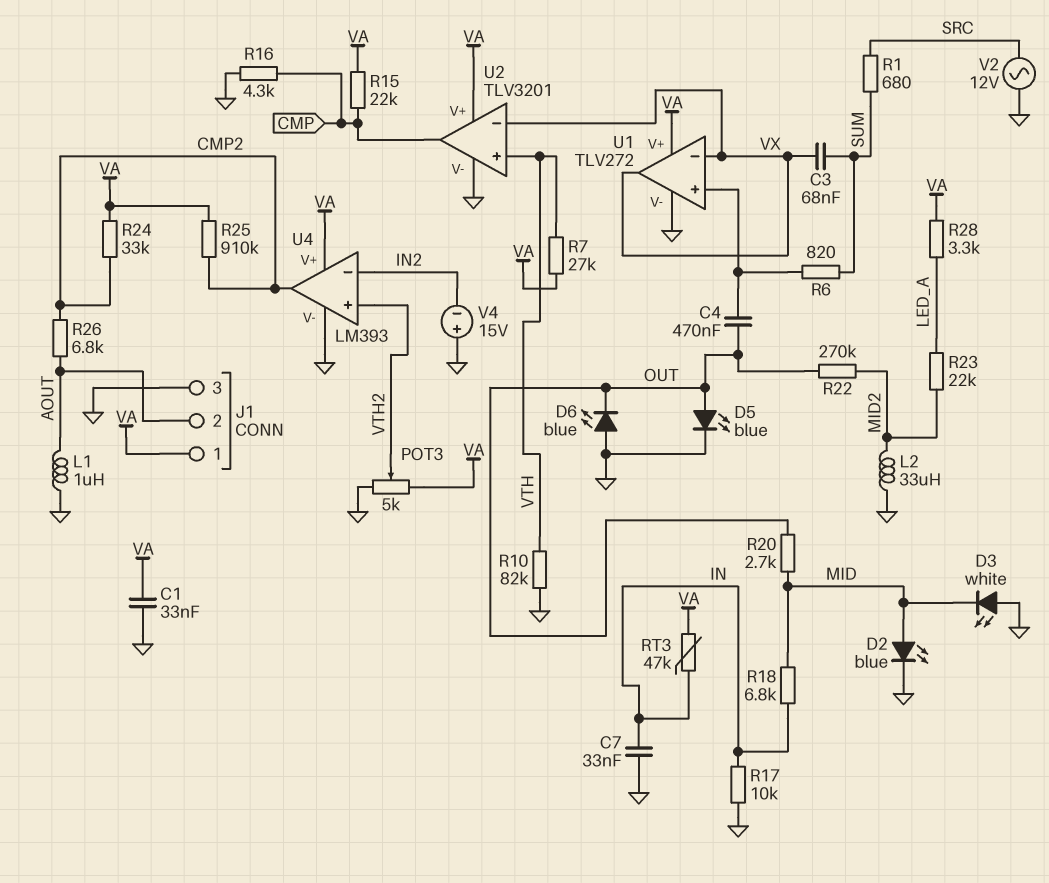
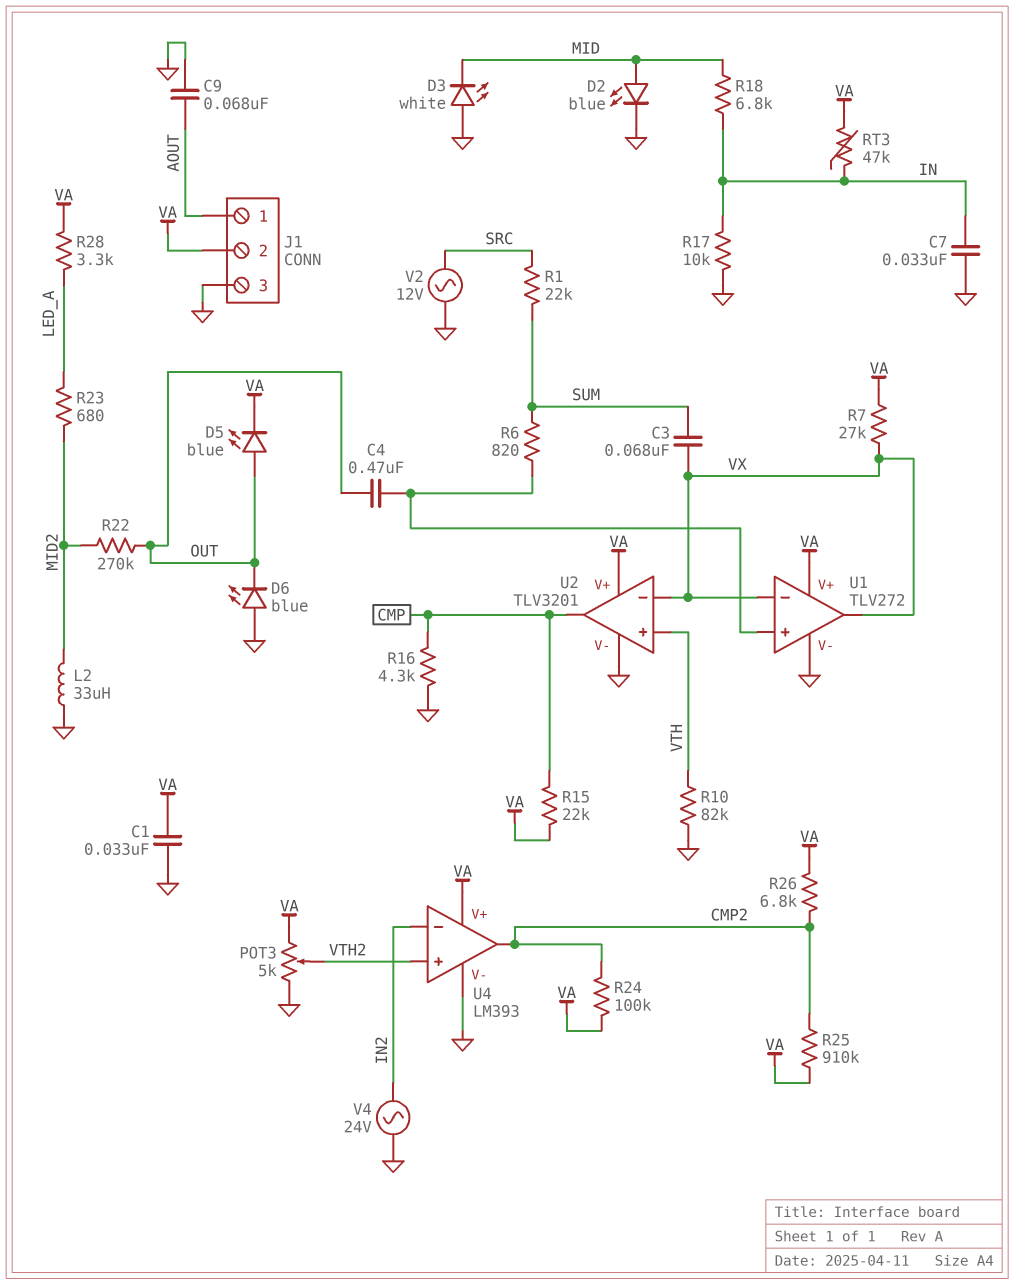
C9: none -> 68nF (AOUT, GND)
D5: LED blue (A OUT, K GND) -> LED blue (A OUT, K VA)
J1 pin 1: VA -> AOUT
J1 pin 2: AOUT -> VA
L1: 1uH (AOUT, GND) -> none
R1: 680 (SRC, SUM) -> 22k (SRC, SUM)
R7: 27k (VA, VTH) -> 27k (VA, VX)
R20: 2.7k (MID, OUT) -> none
R23: 22k (LED_A, MID2) -> 680 (LED_A, MID2)
R24: 33k (CMP2, VA) -> 100k (CMP2, VA)
R26: 6.8k (AOUT, CMP2) -> 6.8k (CMP2, VA)
V4: 15V (plus GND, minus IN2) -> AC 24V (GND, IN2)

